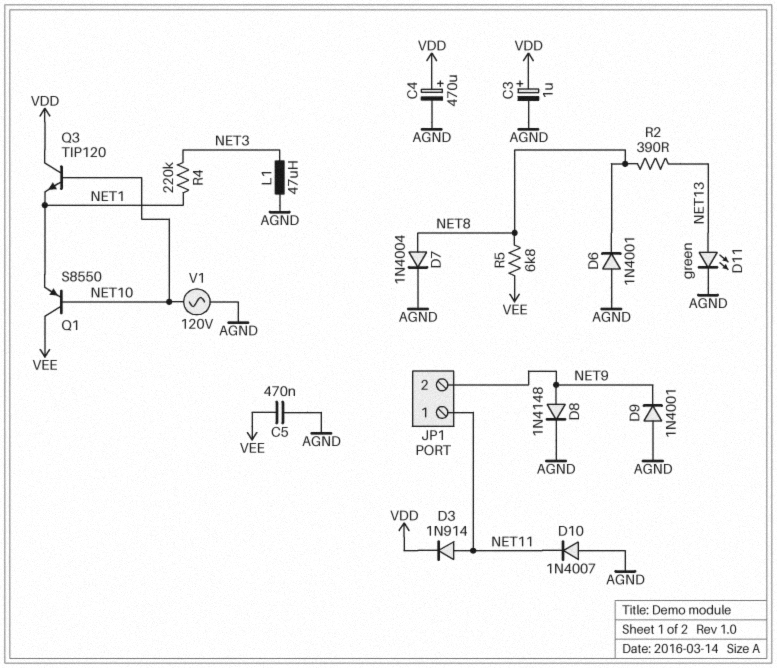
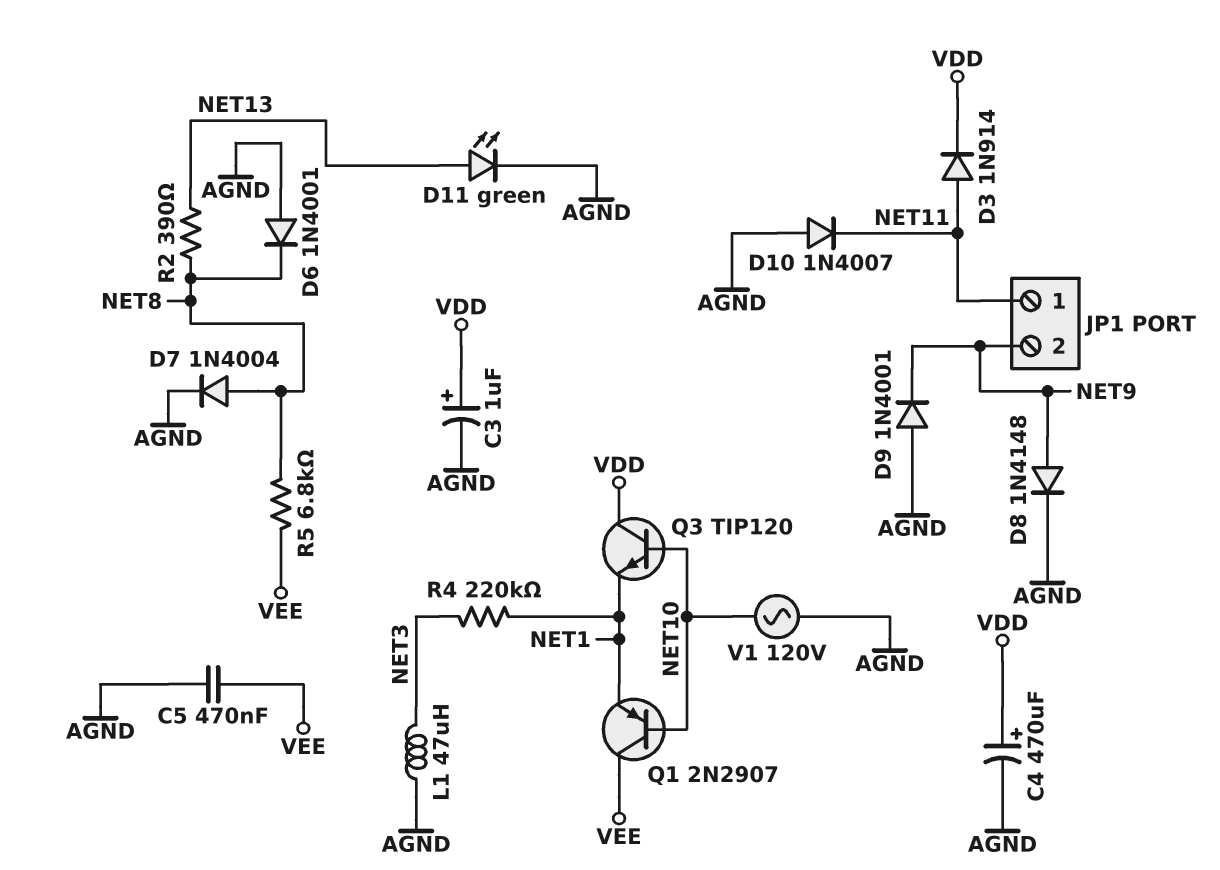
Q1: PNP S8550 (B NET10, C VEE, E NET1) -> PNP 2N2907 (B NET10, C VEE, E NET1)

